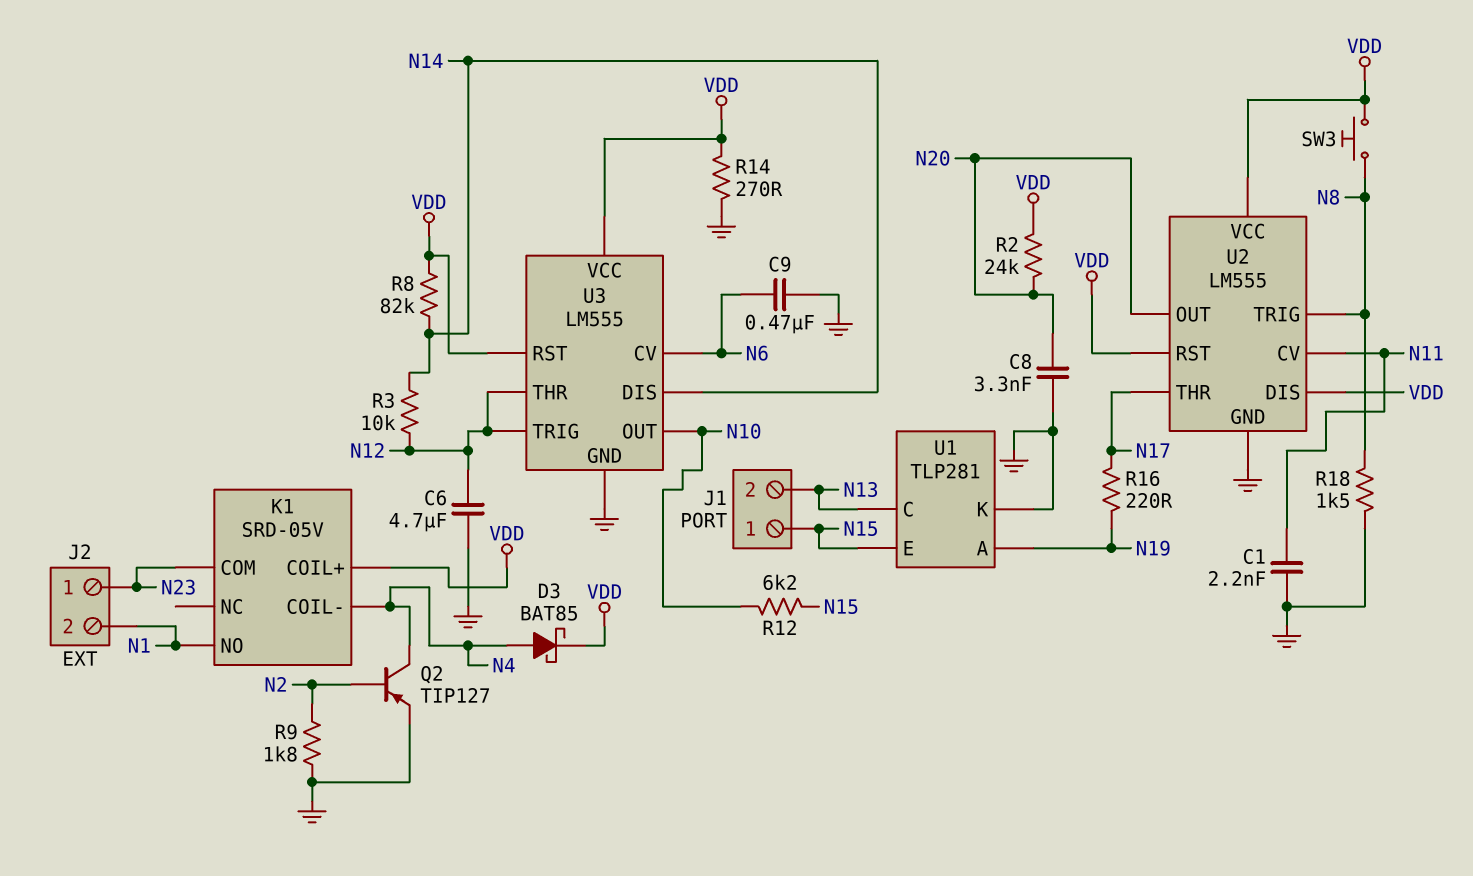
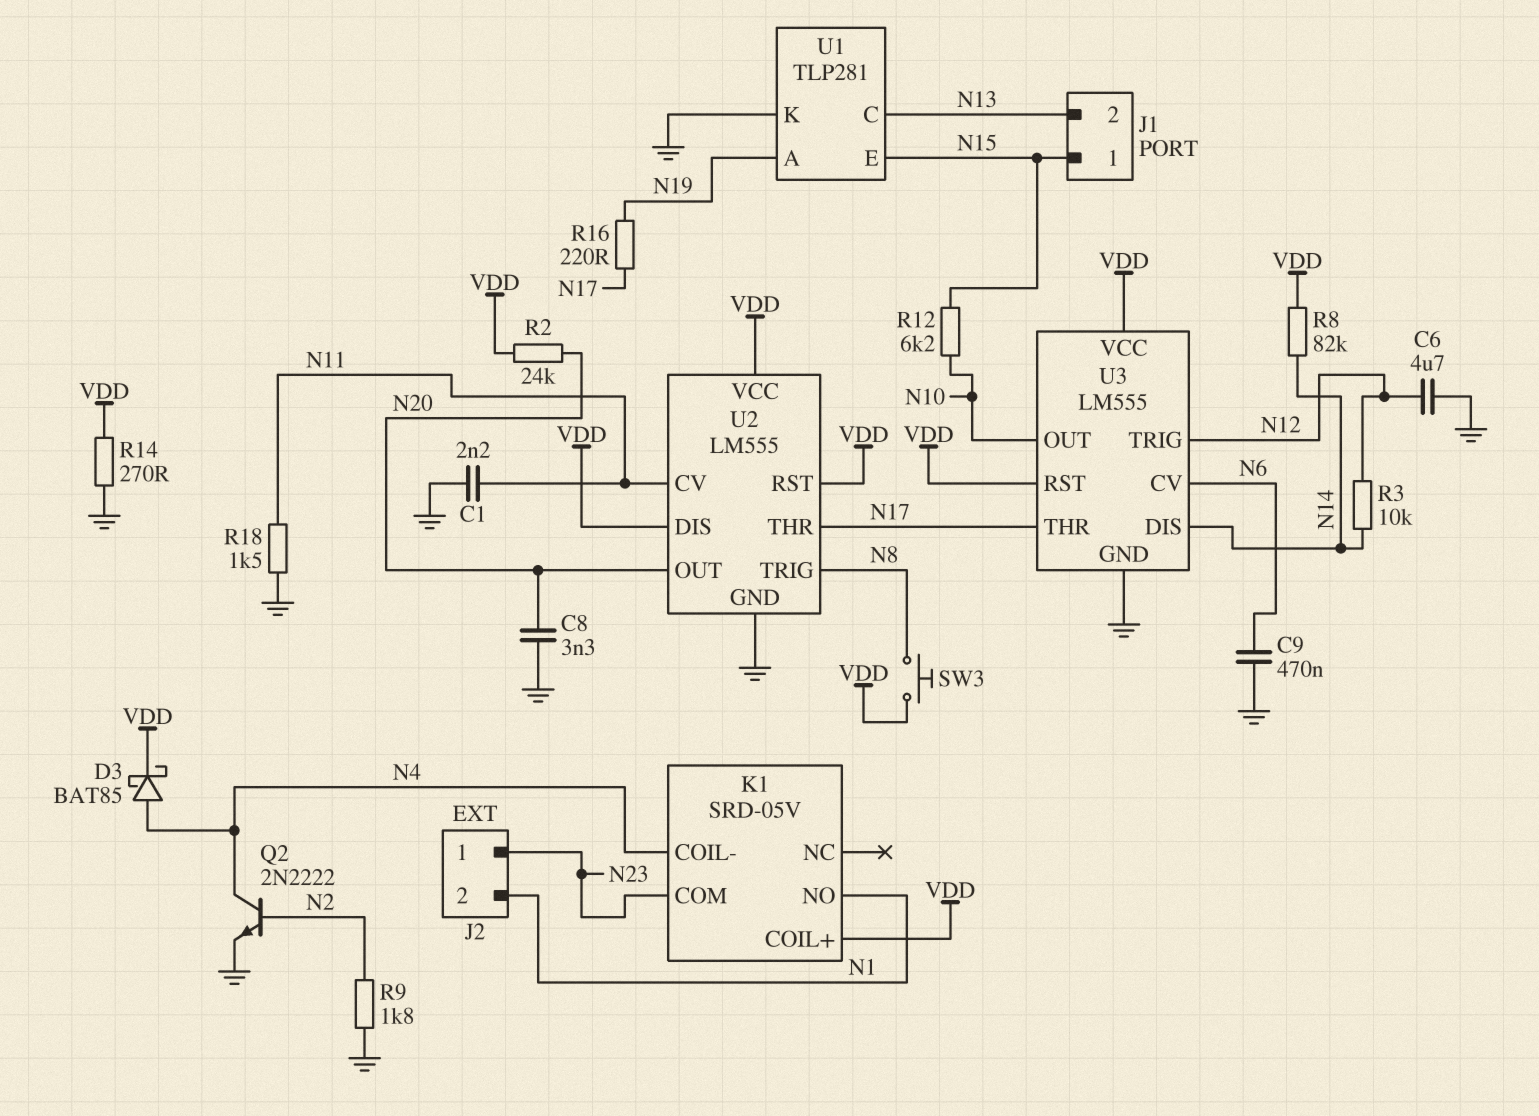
Q2: PNP TIP127 (B N2, C N4, E GND) -> NPN 2N2222 (B N2, C N4, E GND)
R18: 1.5k (GND, N8) -> 1.5k (GND, N11)
U3 pin THR: N12 -> N17

